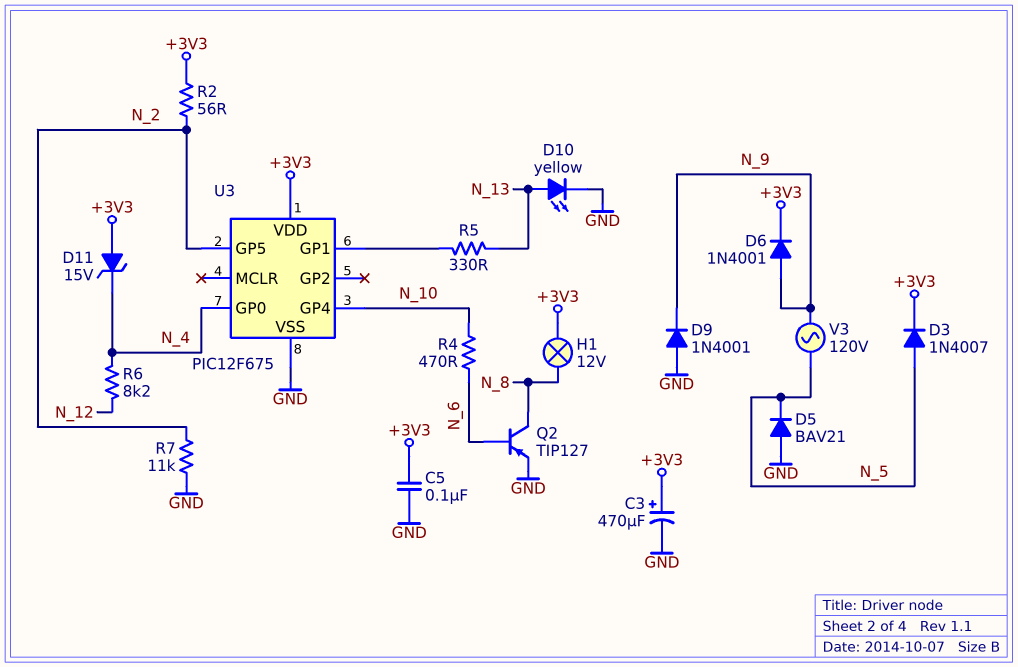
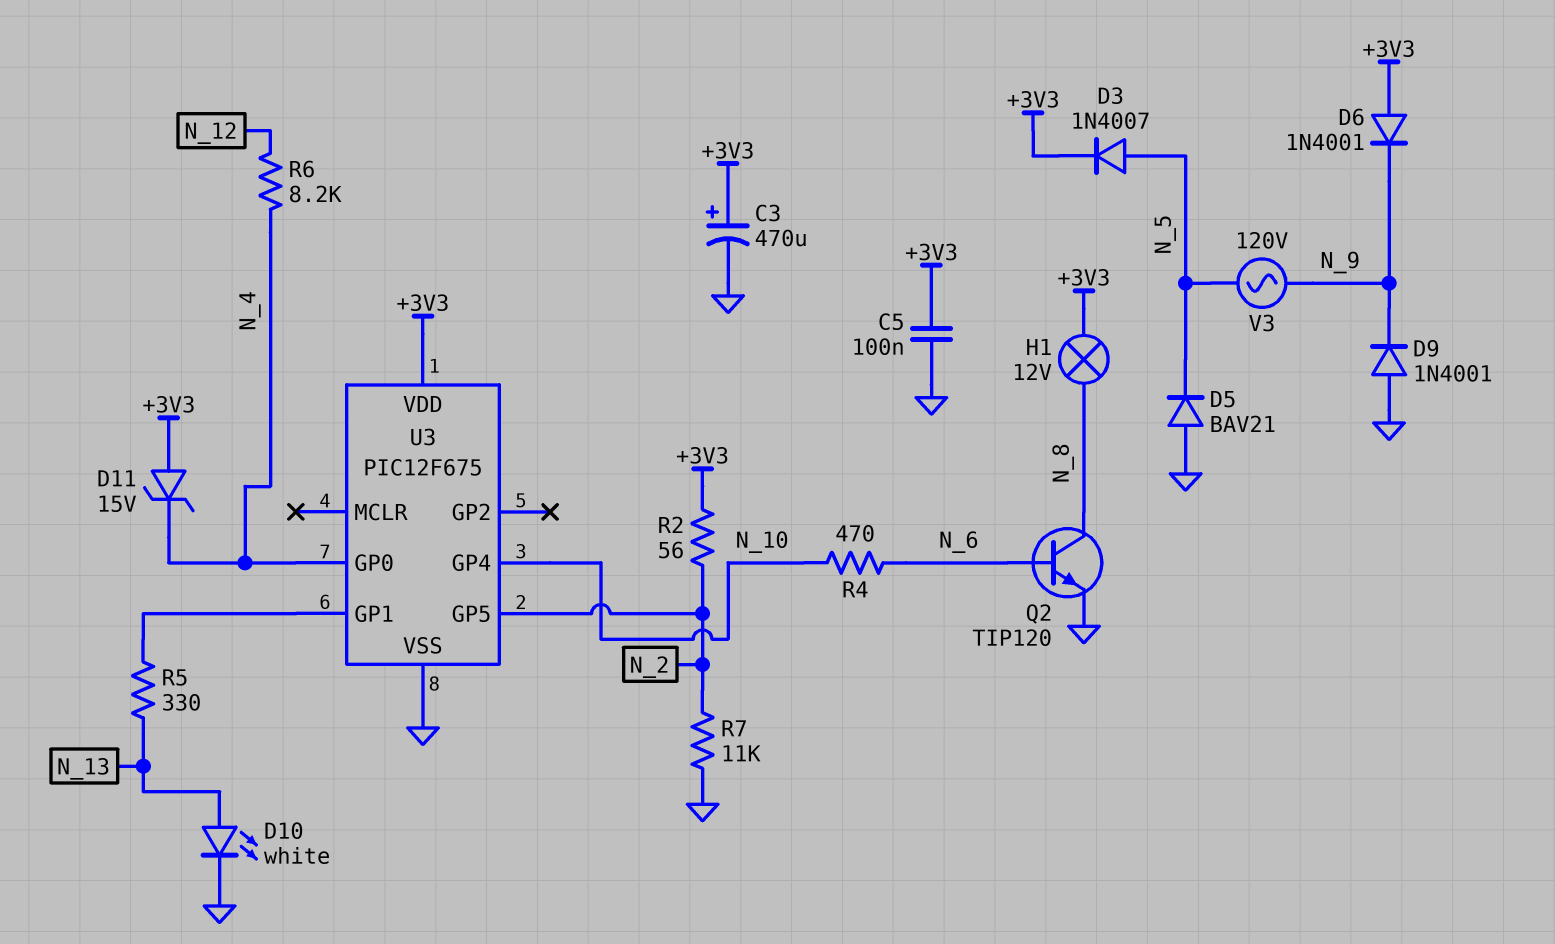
D6: diode 1N4001 (A N_9, K +3V3) -> diode 1N4001 (A +3V3, K N_9)
D10: LED yellow (A N_13, K GND) -> LED white (A N_13, K GND)
Q2: PNP TIP127 (B N_6, C N_8, E GND) -> NPN TIP120 (B N_6, C N_8, E GND)

